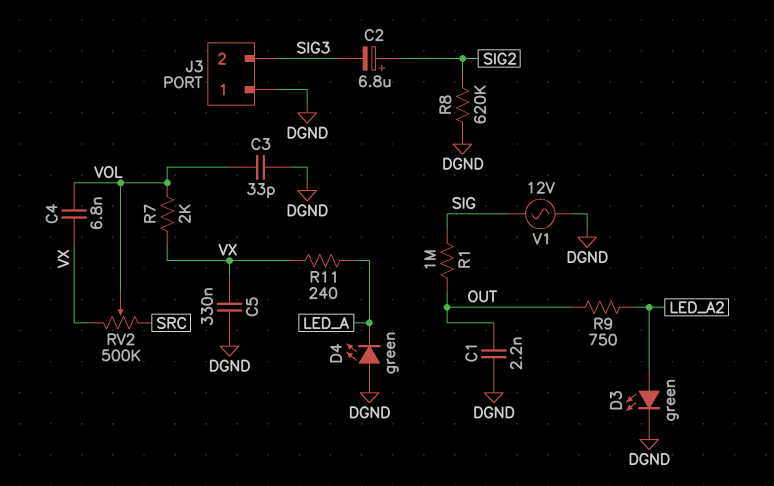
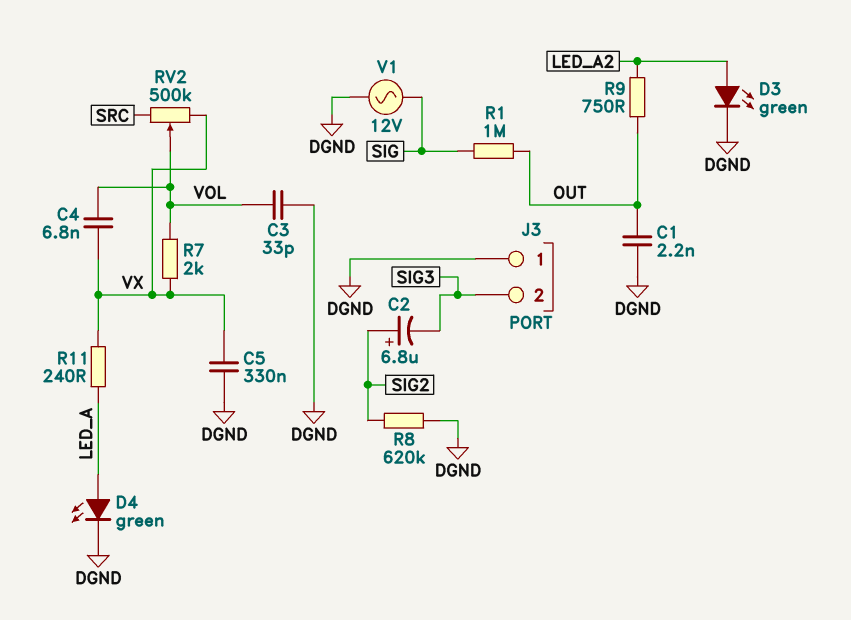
D4: LED green (A DGND, K LED_A) -> LED green (A LED_A, K DGND)

